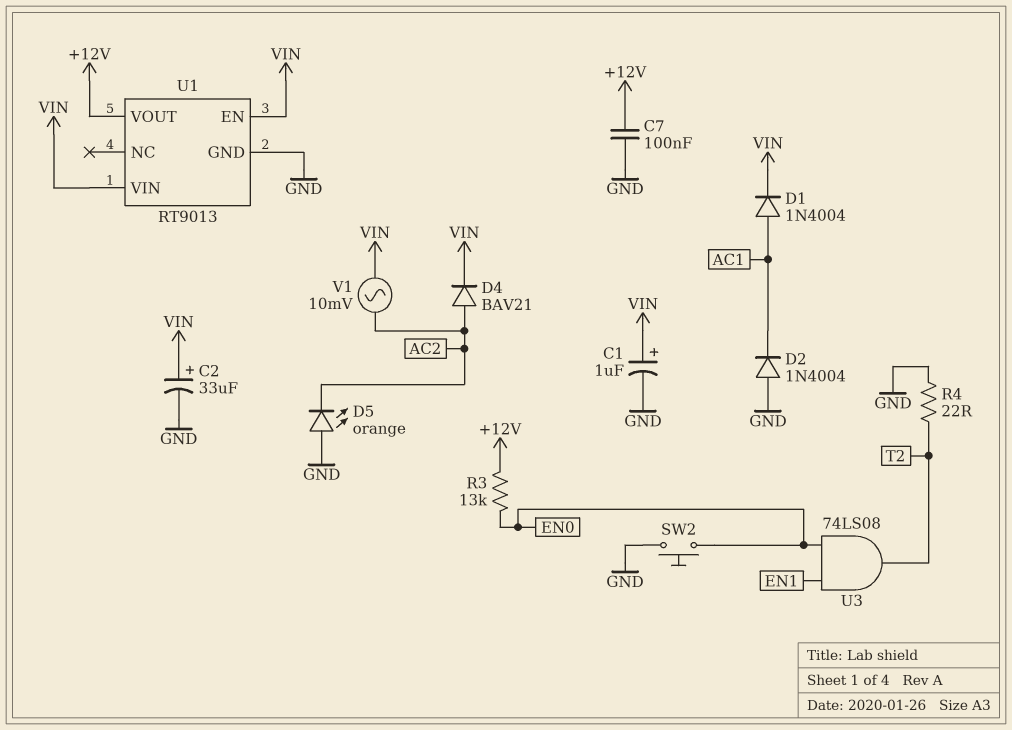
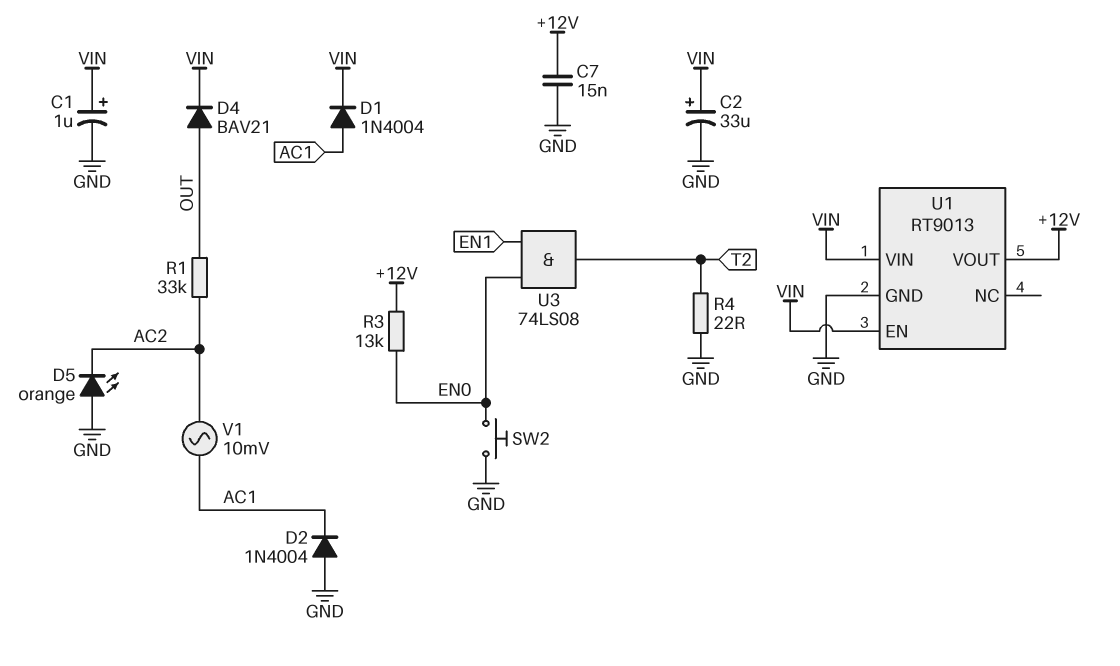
C7: 100nF (+12V, GND) -> 15nF (+12V, GND)
D4: diode BAV21 (A AC2, K VIN) -> diode BAV21 (A OUT, K VIN)
R1: none -> 33k (AC2, OUT)
V1: AC 10mV (AC2, VIN) -> AC 10mV (AC1, AC2)

